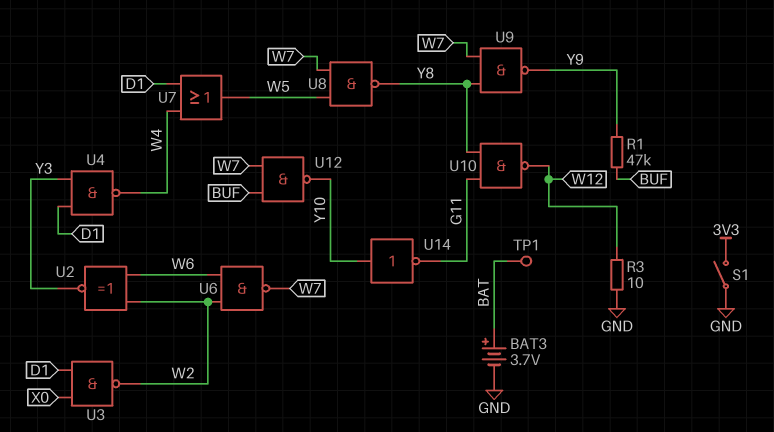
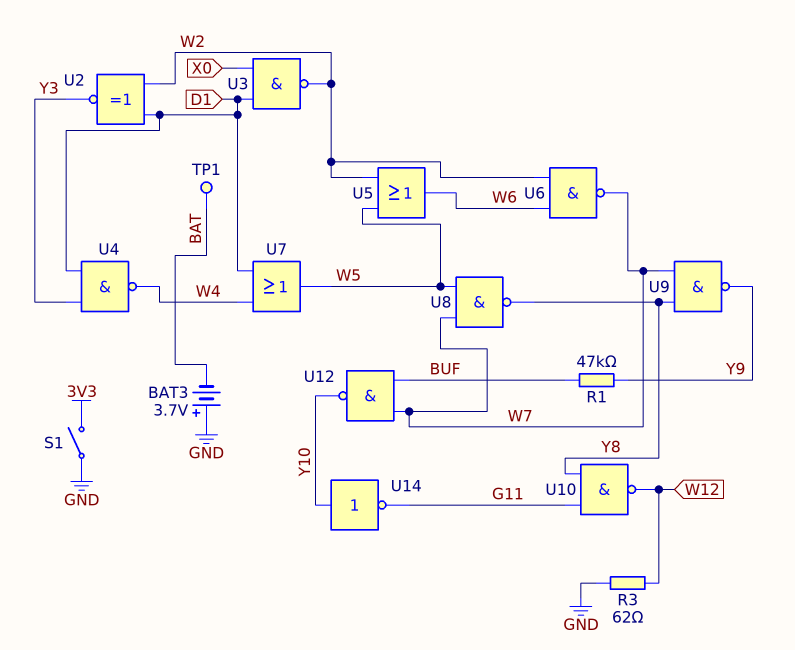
BAT3: 3.7V (plus BAT, minus GND) -> 3.7V (plus GND, minus BAT)
R3: 10 (GND, W12) -> 62 (GND, W12)
U2: XNOR (in W2, in W6, out Y3) -> XNOR (in D1, in W2, out Y3)
U5: none -> OR (in W2, in W5, out W6)

